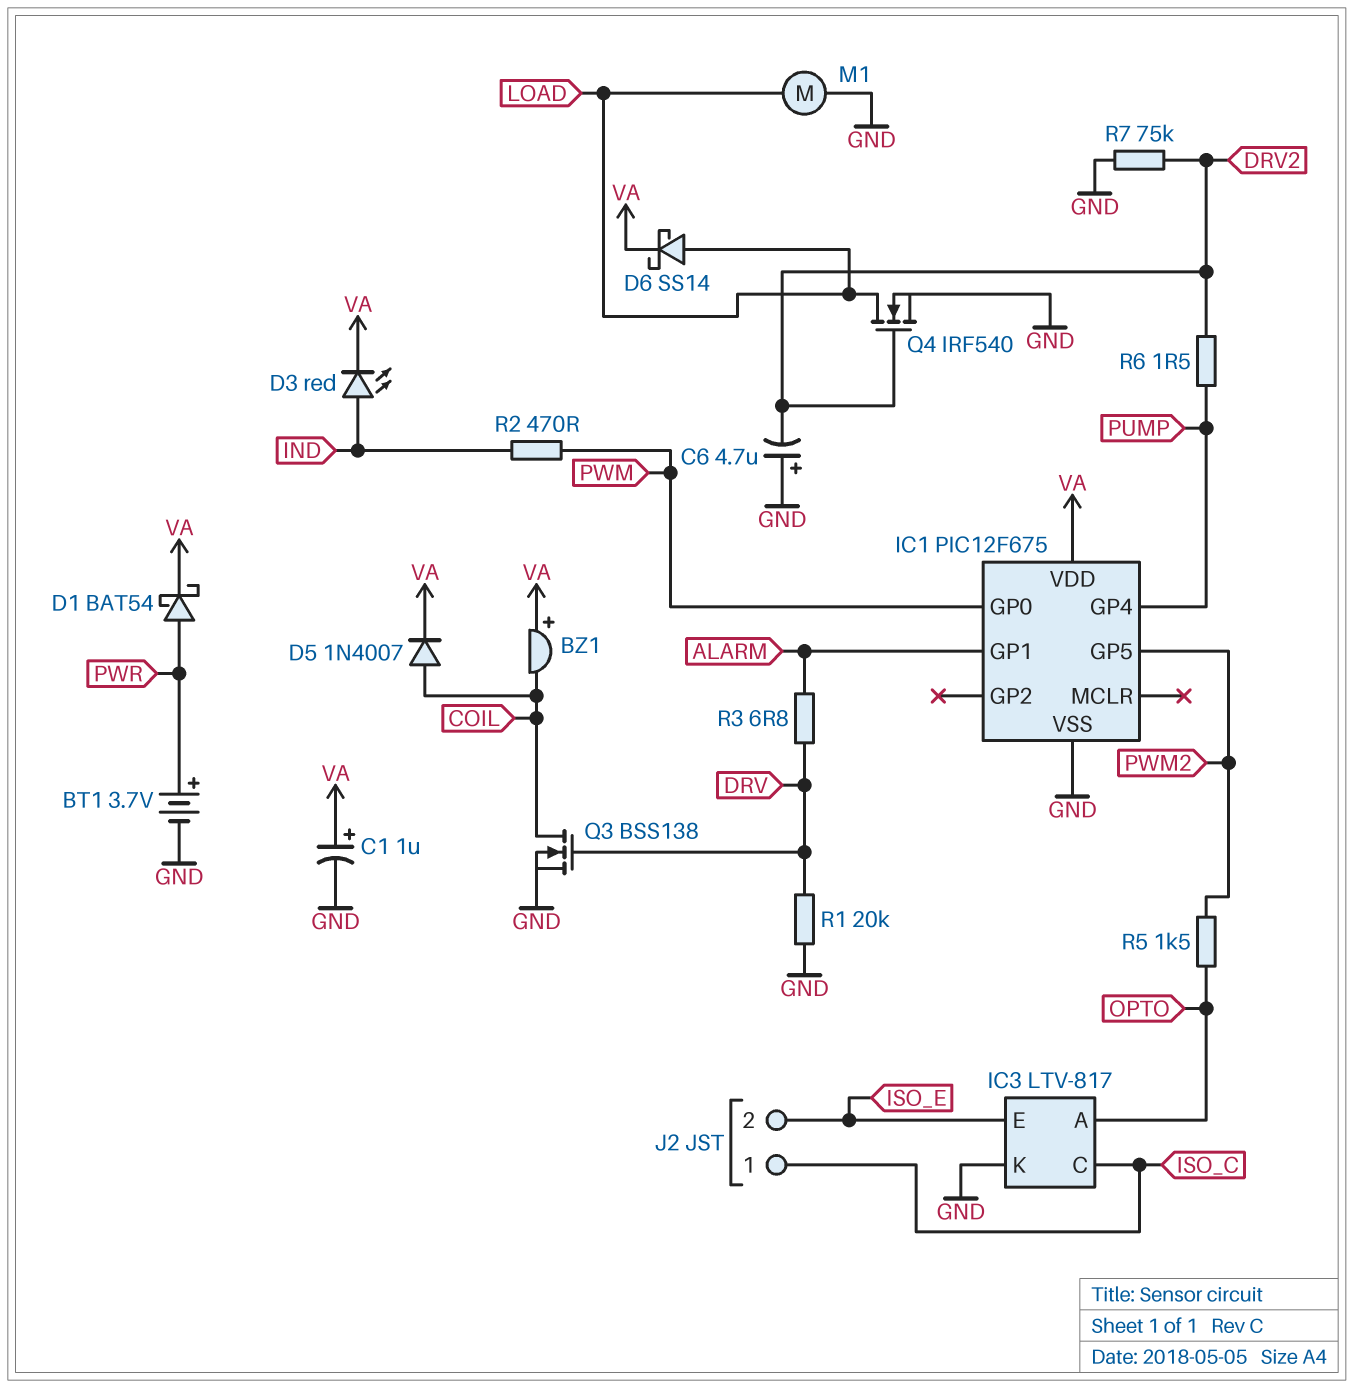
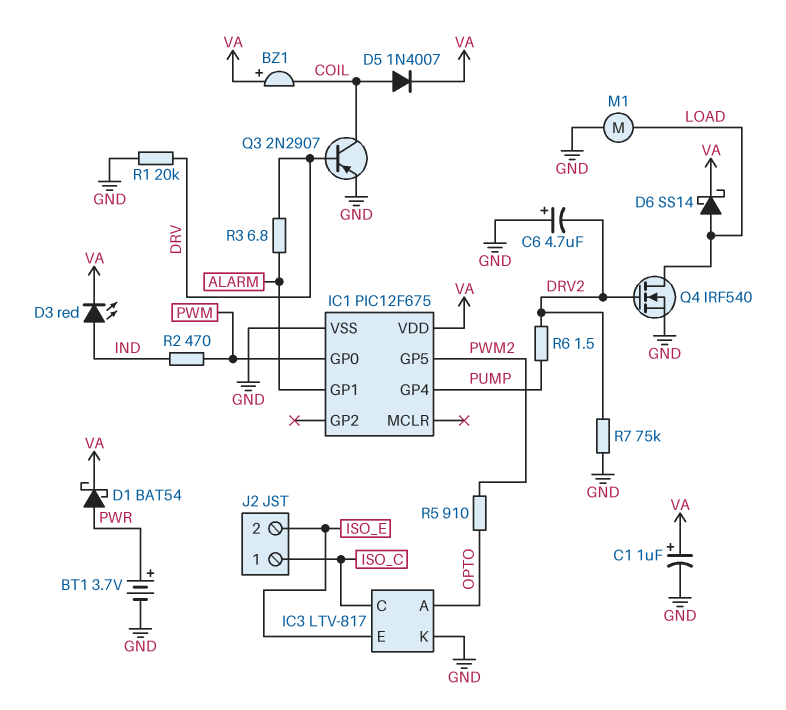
Q3: NMOS BSS138 (G DRV, D COIL, S GND) -> PNP 2N2907 (B DRV, C COIL, E GND)
R5: 1.5k (OPTO, PWM2) -> 910 (OPTO, PWM2)

